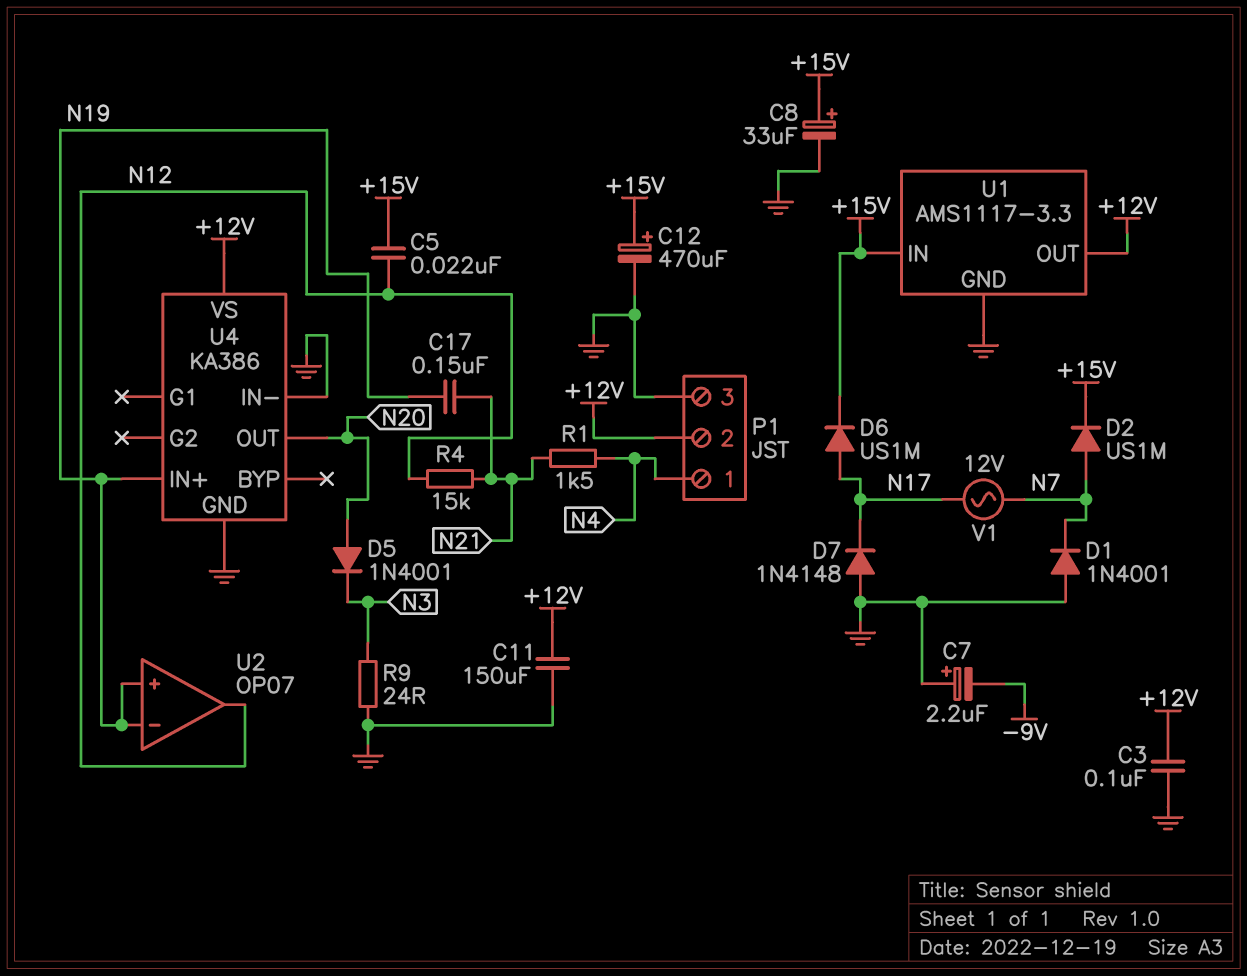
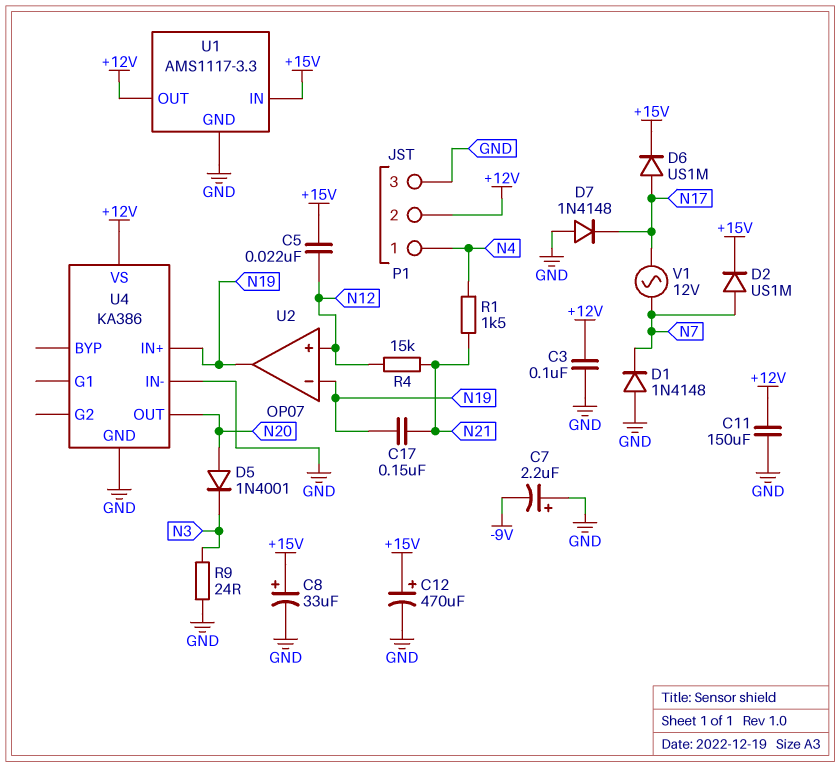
D1: diode 1N4001 (A GND, K N7) -> diode 1N4148 (A GND, K N7)
U2 pin in+: N19 -> N12
U2 pin out: N12 -> N19

